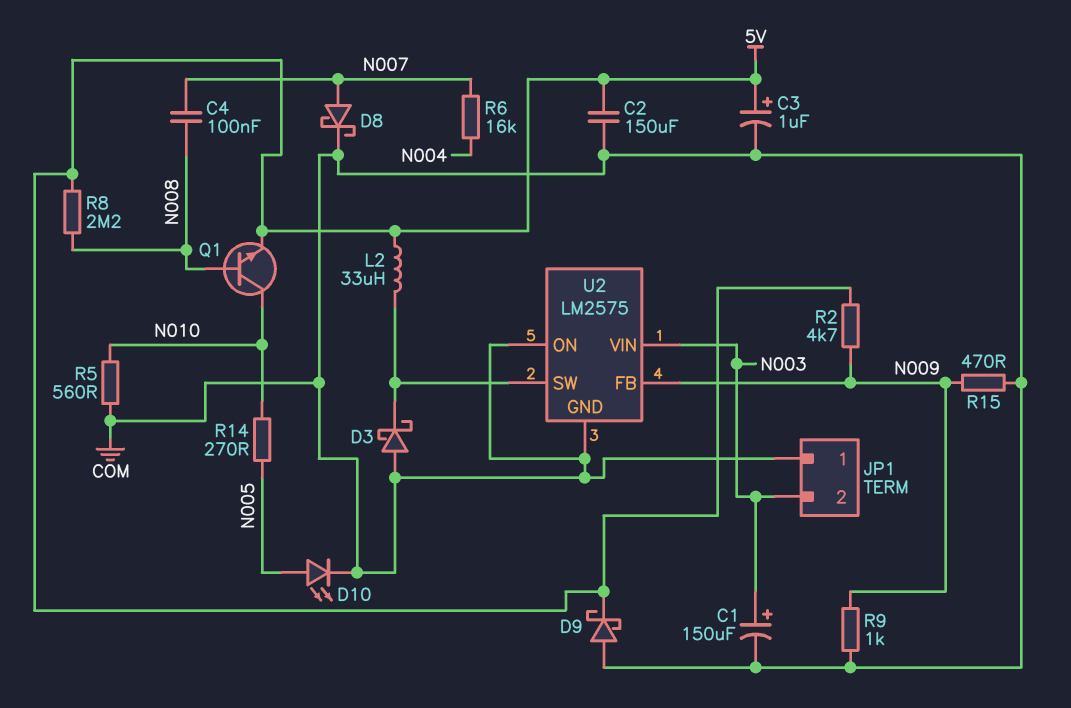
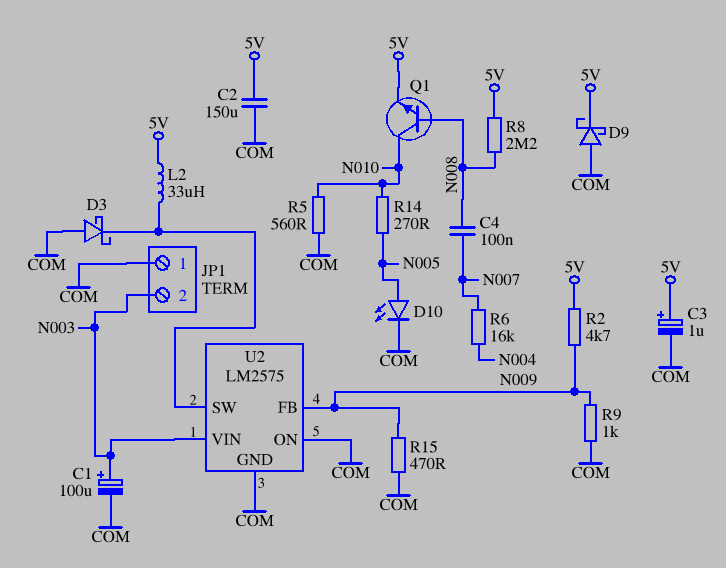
C1: 150uF (plus N003, minus COM) -> 100uF (plus N003, minus COM)
D8: schottky (A N007, K COM) -> none

